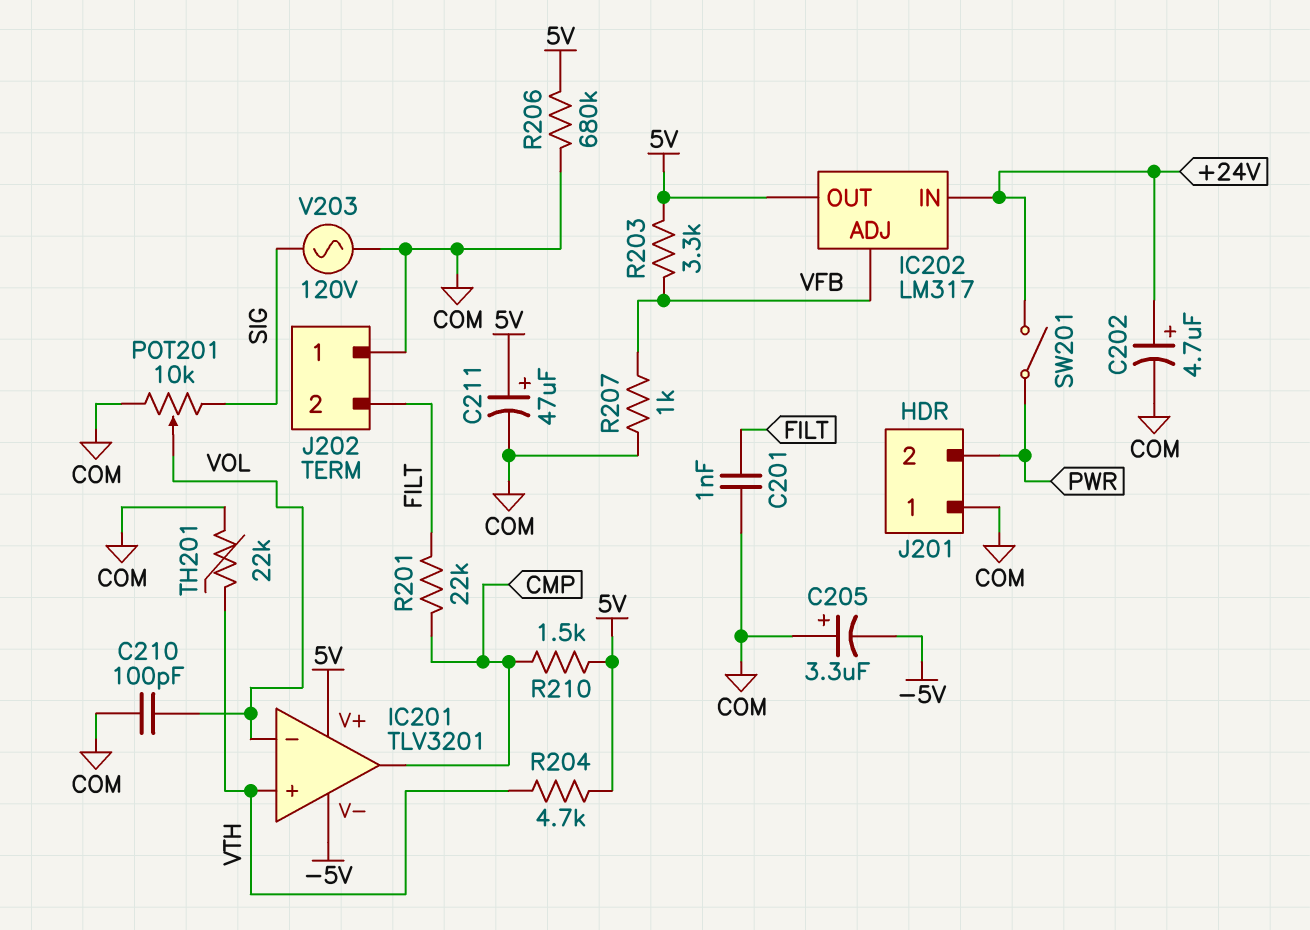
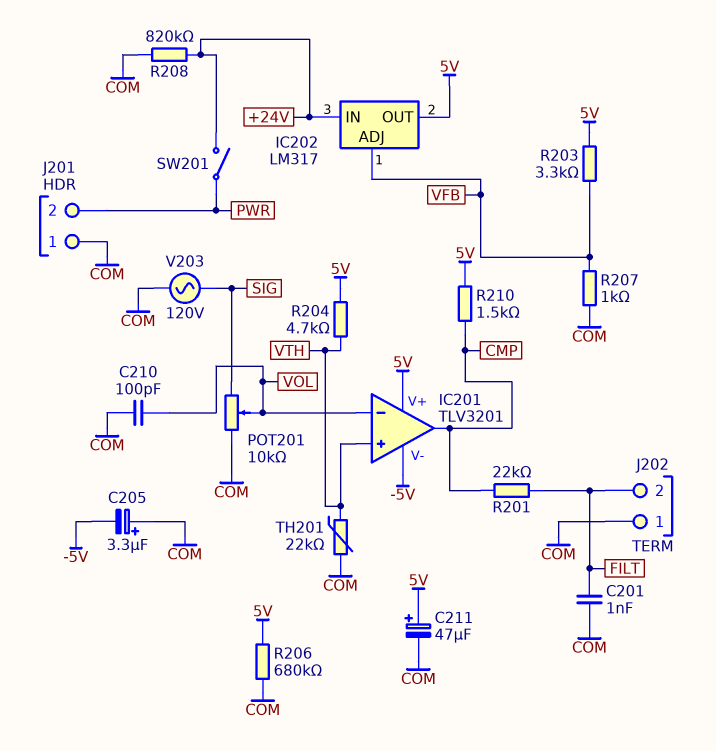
C202: 4.7uF (plus +24V, minus COM) -> none
R208: none -> 820k (+24V, COM)

